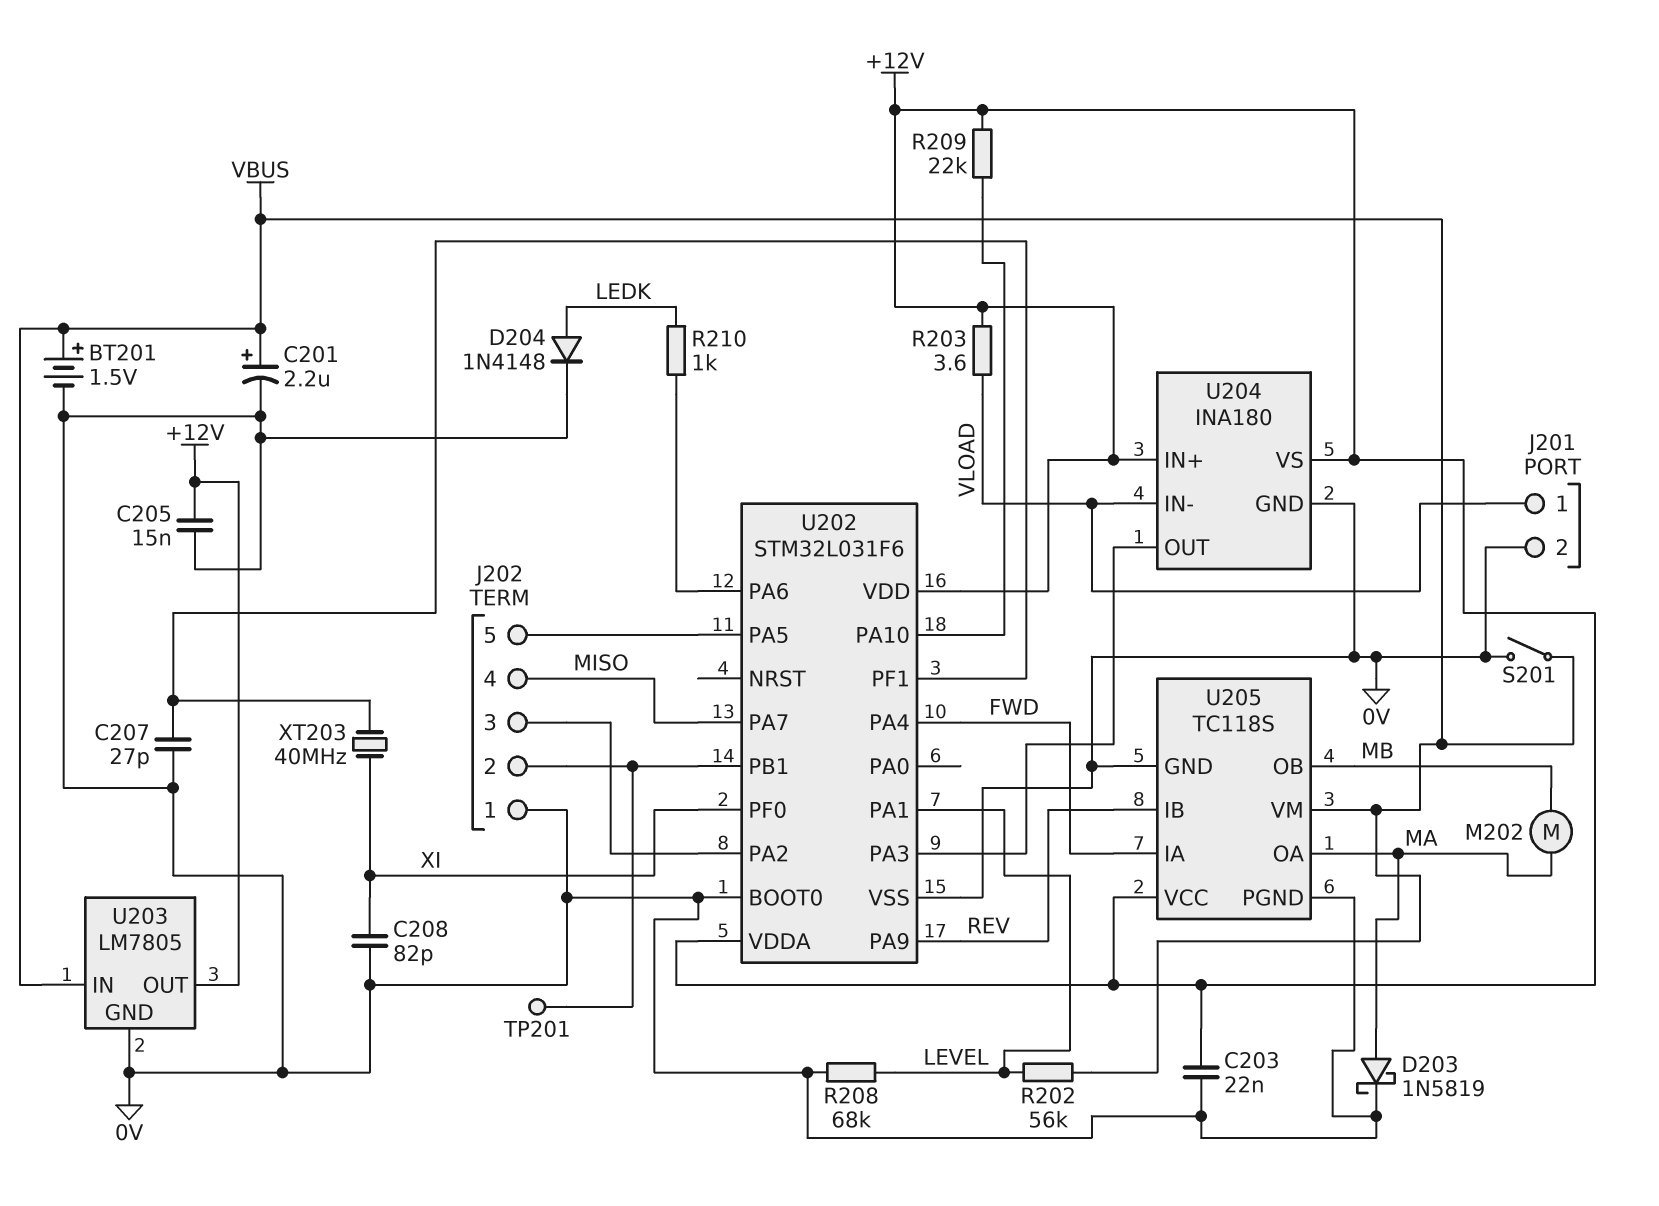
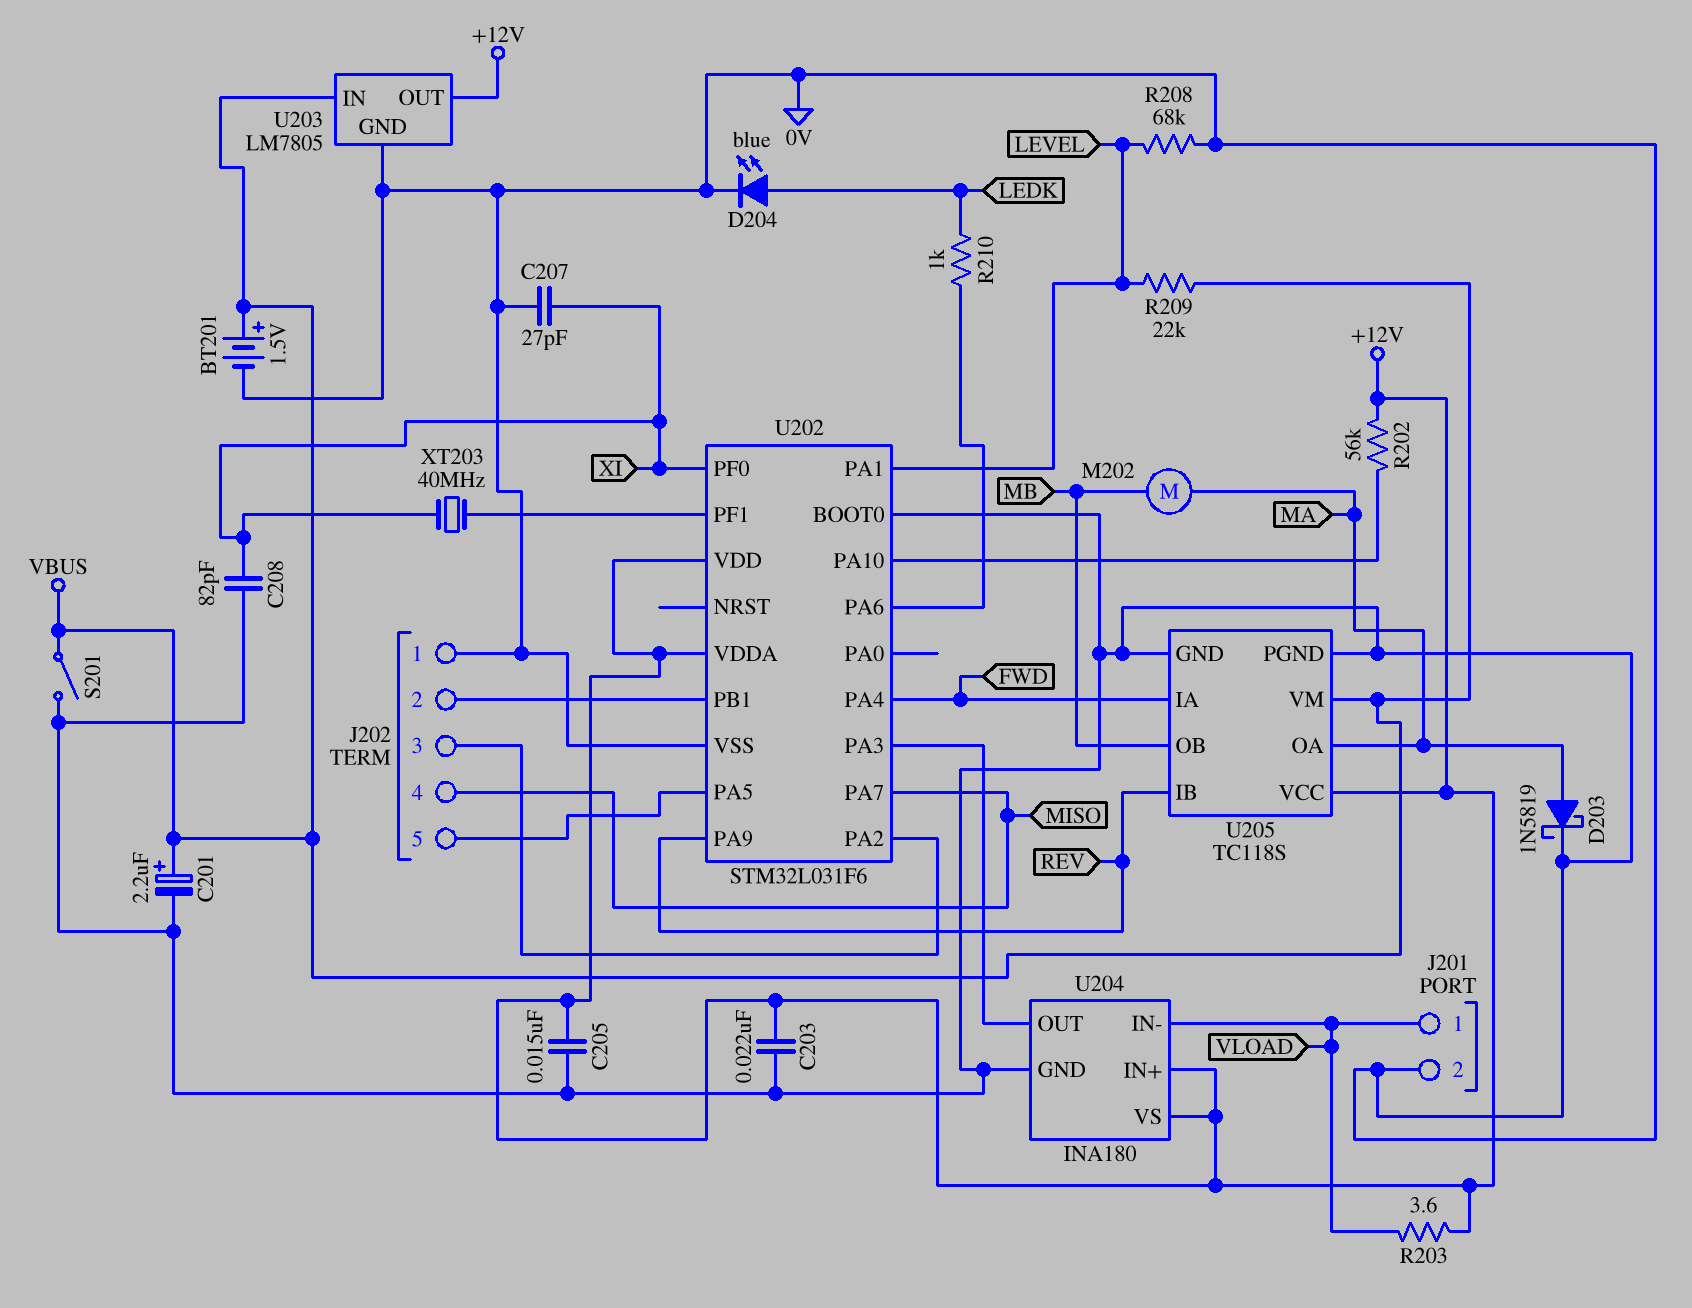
C207: 27pF (0V, U202/PF1) -> 27pF (0V, XI)
D204: diode 1N4148 (A LEDK, K 0V) -> LED blue (A LEDK, K 0V)
R202: 56k (LEVEL, VBUS) -> 56k (+12V, U202/PA10)
R209: 22k (+12V, U202/PA10) -> 22k (LEVEL, VBUS)
TP201: test point (J202/2) -> none

